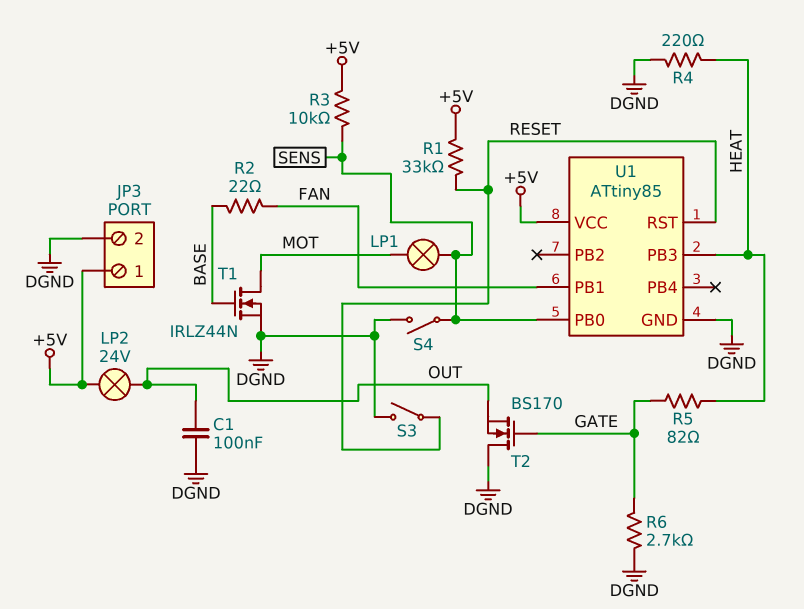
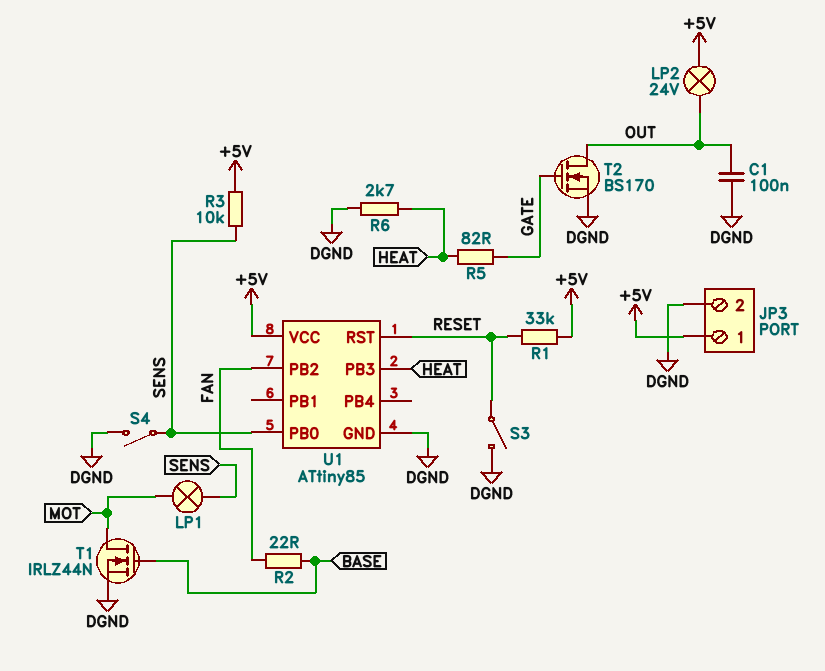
R4: 220 (DGND, HEAT) -> none
R6: 2.7k (DGND, GATE) -> 2.7k (DGND, HEAT)
T2: NMOS BS170 (G GATE, D DGND, S OUT) -> NMOS BS170 (G GATE, D OUT, S DGND)
U1 pin PB1: FAN -> none
U1 pin PB2: none -> FAN

